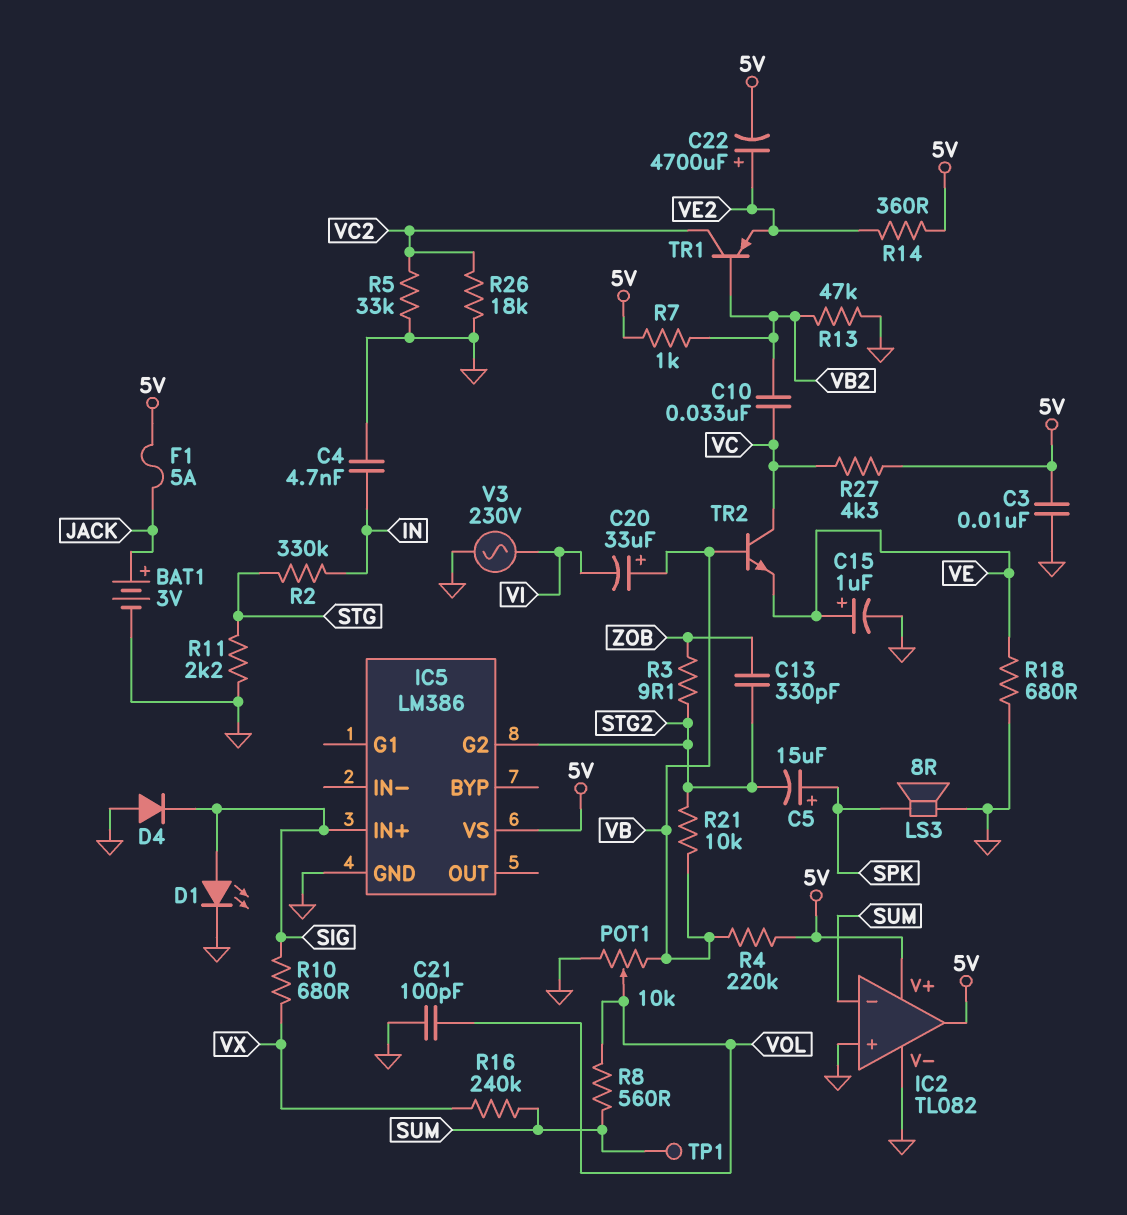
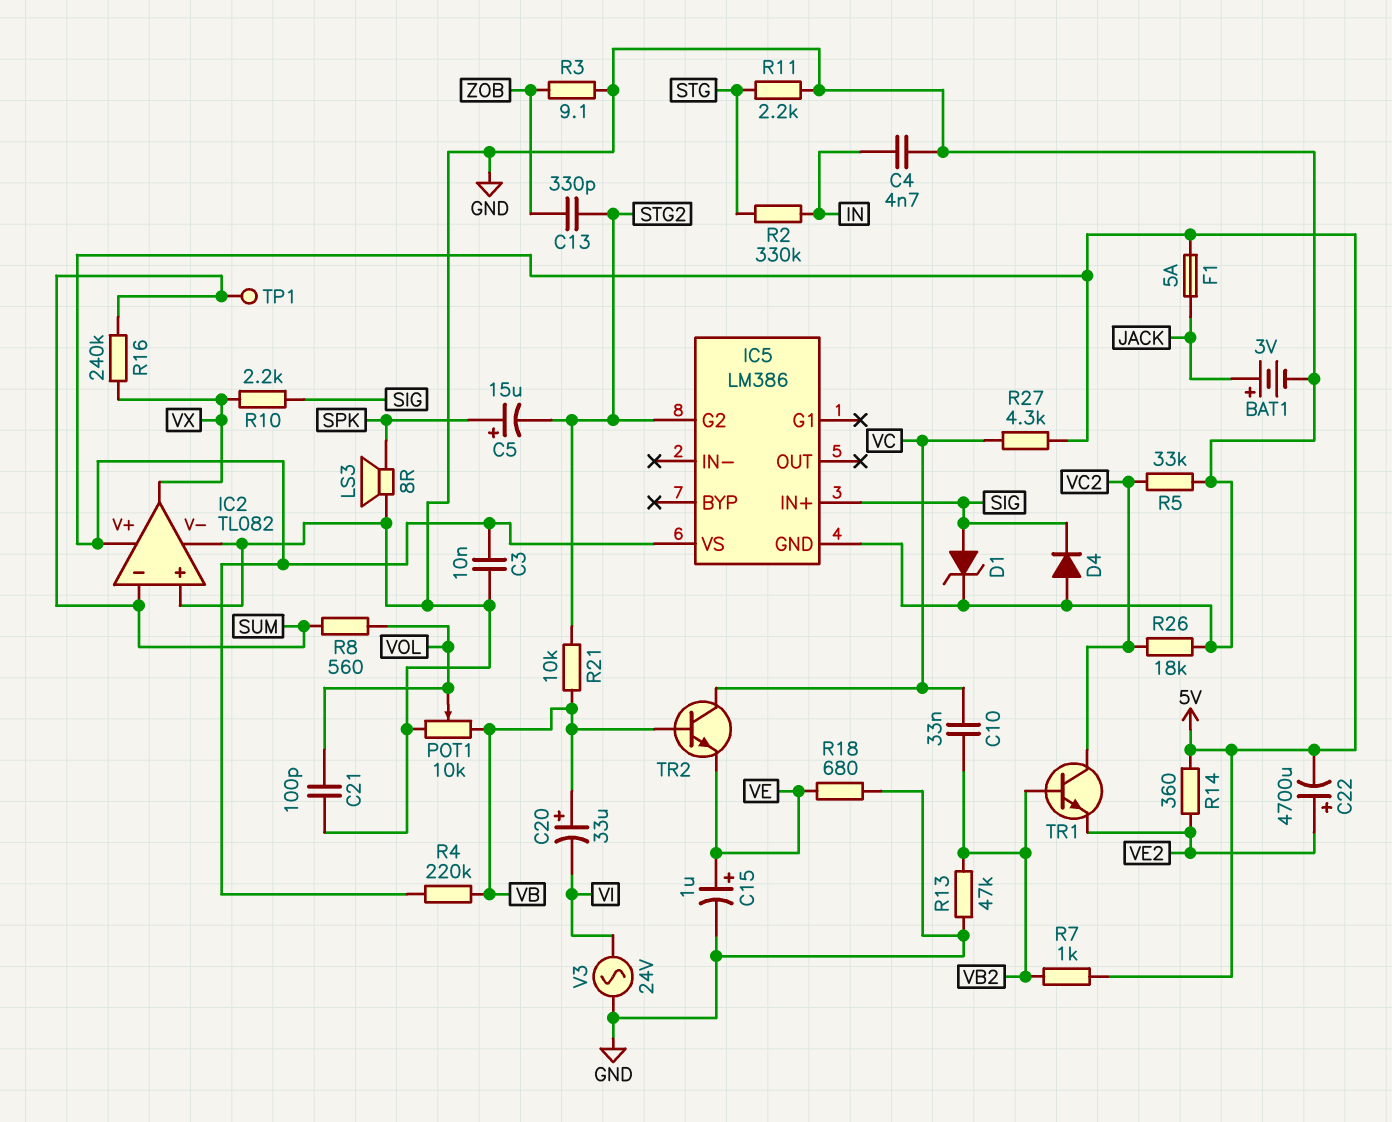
D1: LED (A SIG, K GND) -> zener (A SIG, K GND)
IC2 pin out: 5V -> VX
R3: 9.1 (STG2, ZOB) -> 9.1 (GND, ZOB)
R10: 680 (SIG, VX) -> 2.2k (SIG, VX)
TR1: PNP (B VB2, C VC2, E VE2) -> NPN (B VB2, C VC2, E VE2)
V3: AC 230V (GND, VI) -> AC 24V (GND, VI)

